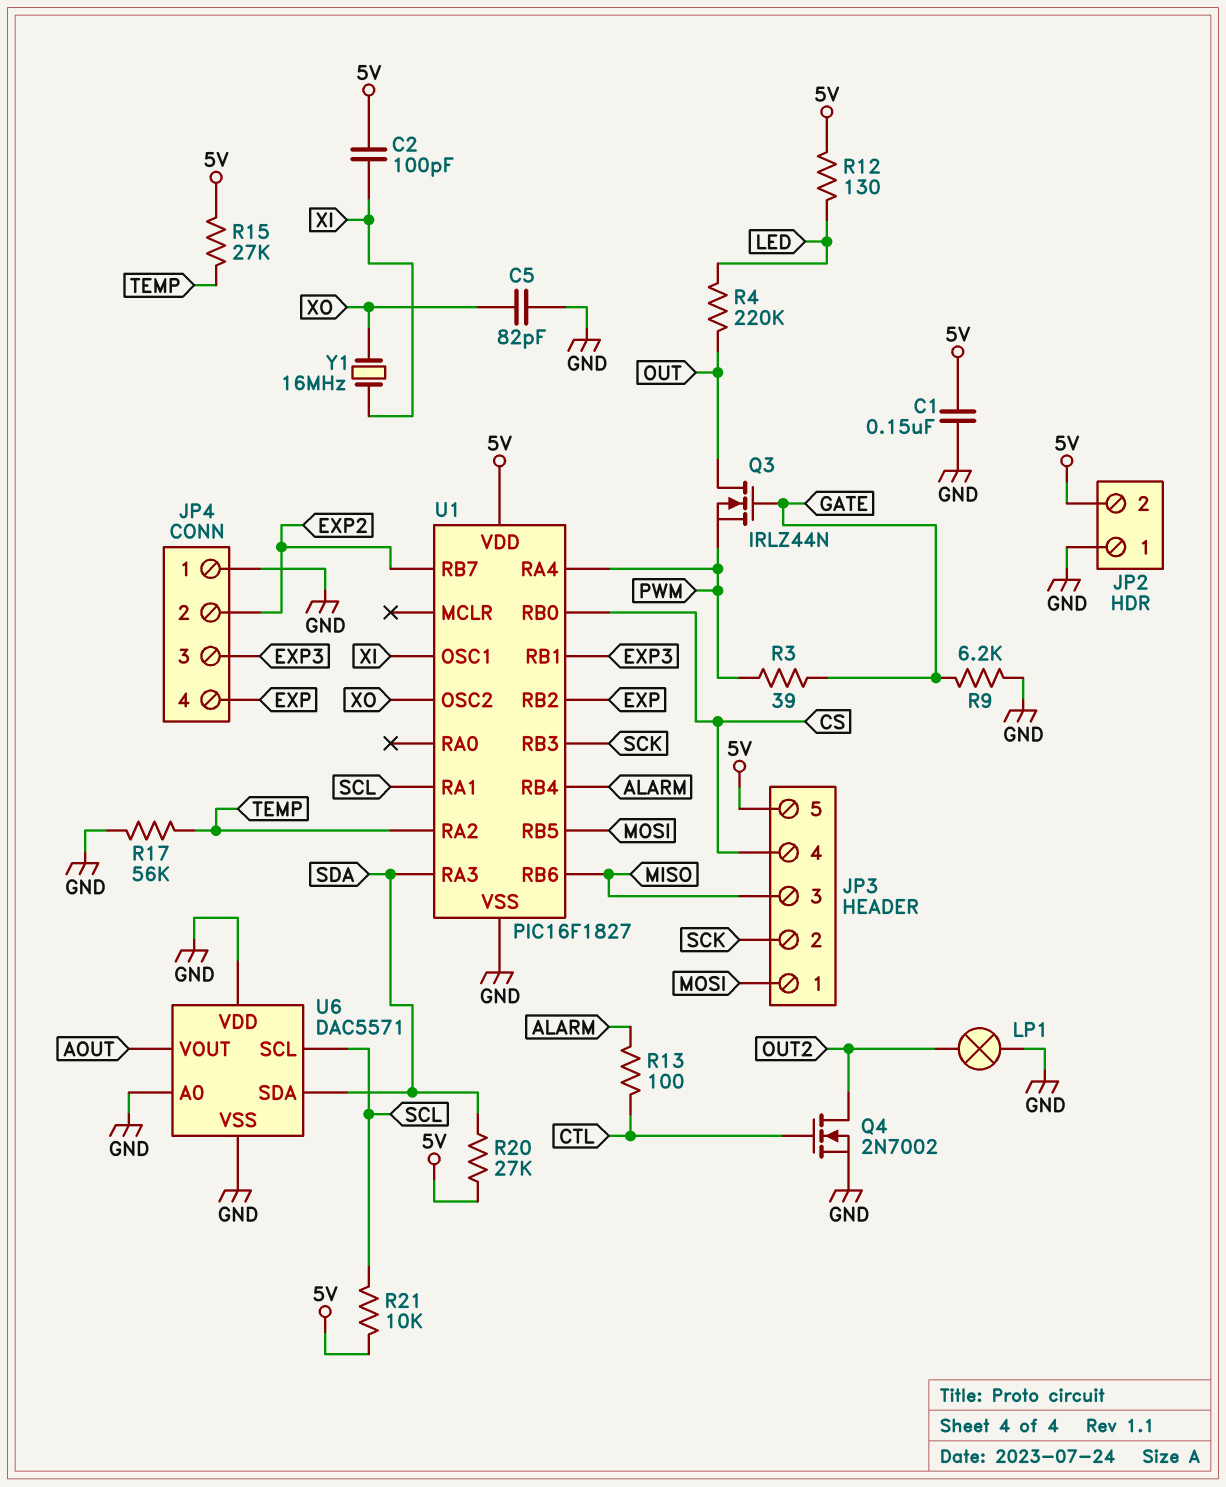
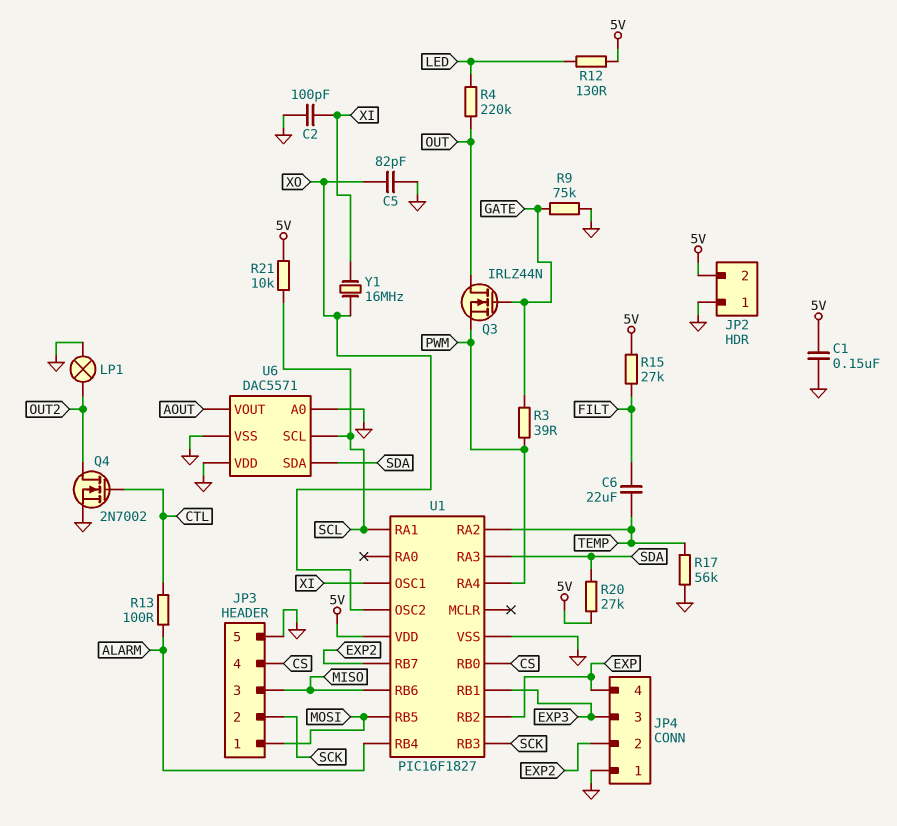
C2: 100pF (5V, XI) -> 100pF (GND, XI)
C6: none -> 22uF (FILT, TEMP)
JP3 pin 5: 5V -> GND
R9: 6.2k (GATE, GND) -> 75k (GATE, GND)
R15: 27k (5V, TEMP) -> 27k (5V, FILT)

